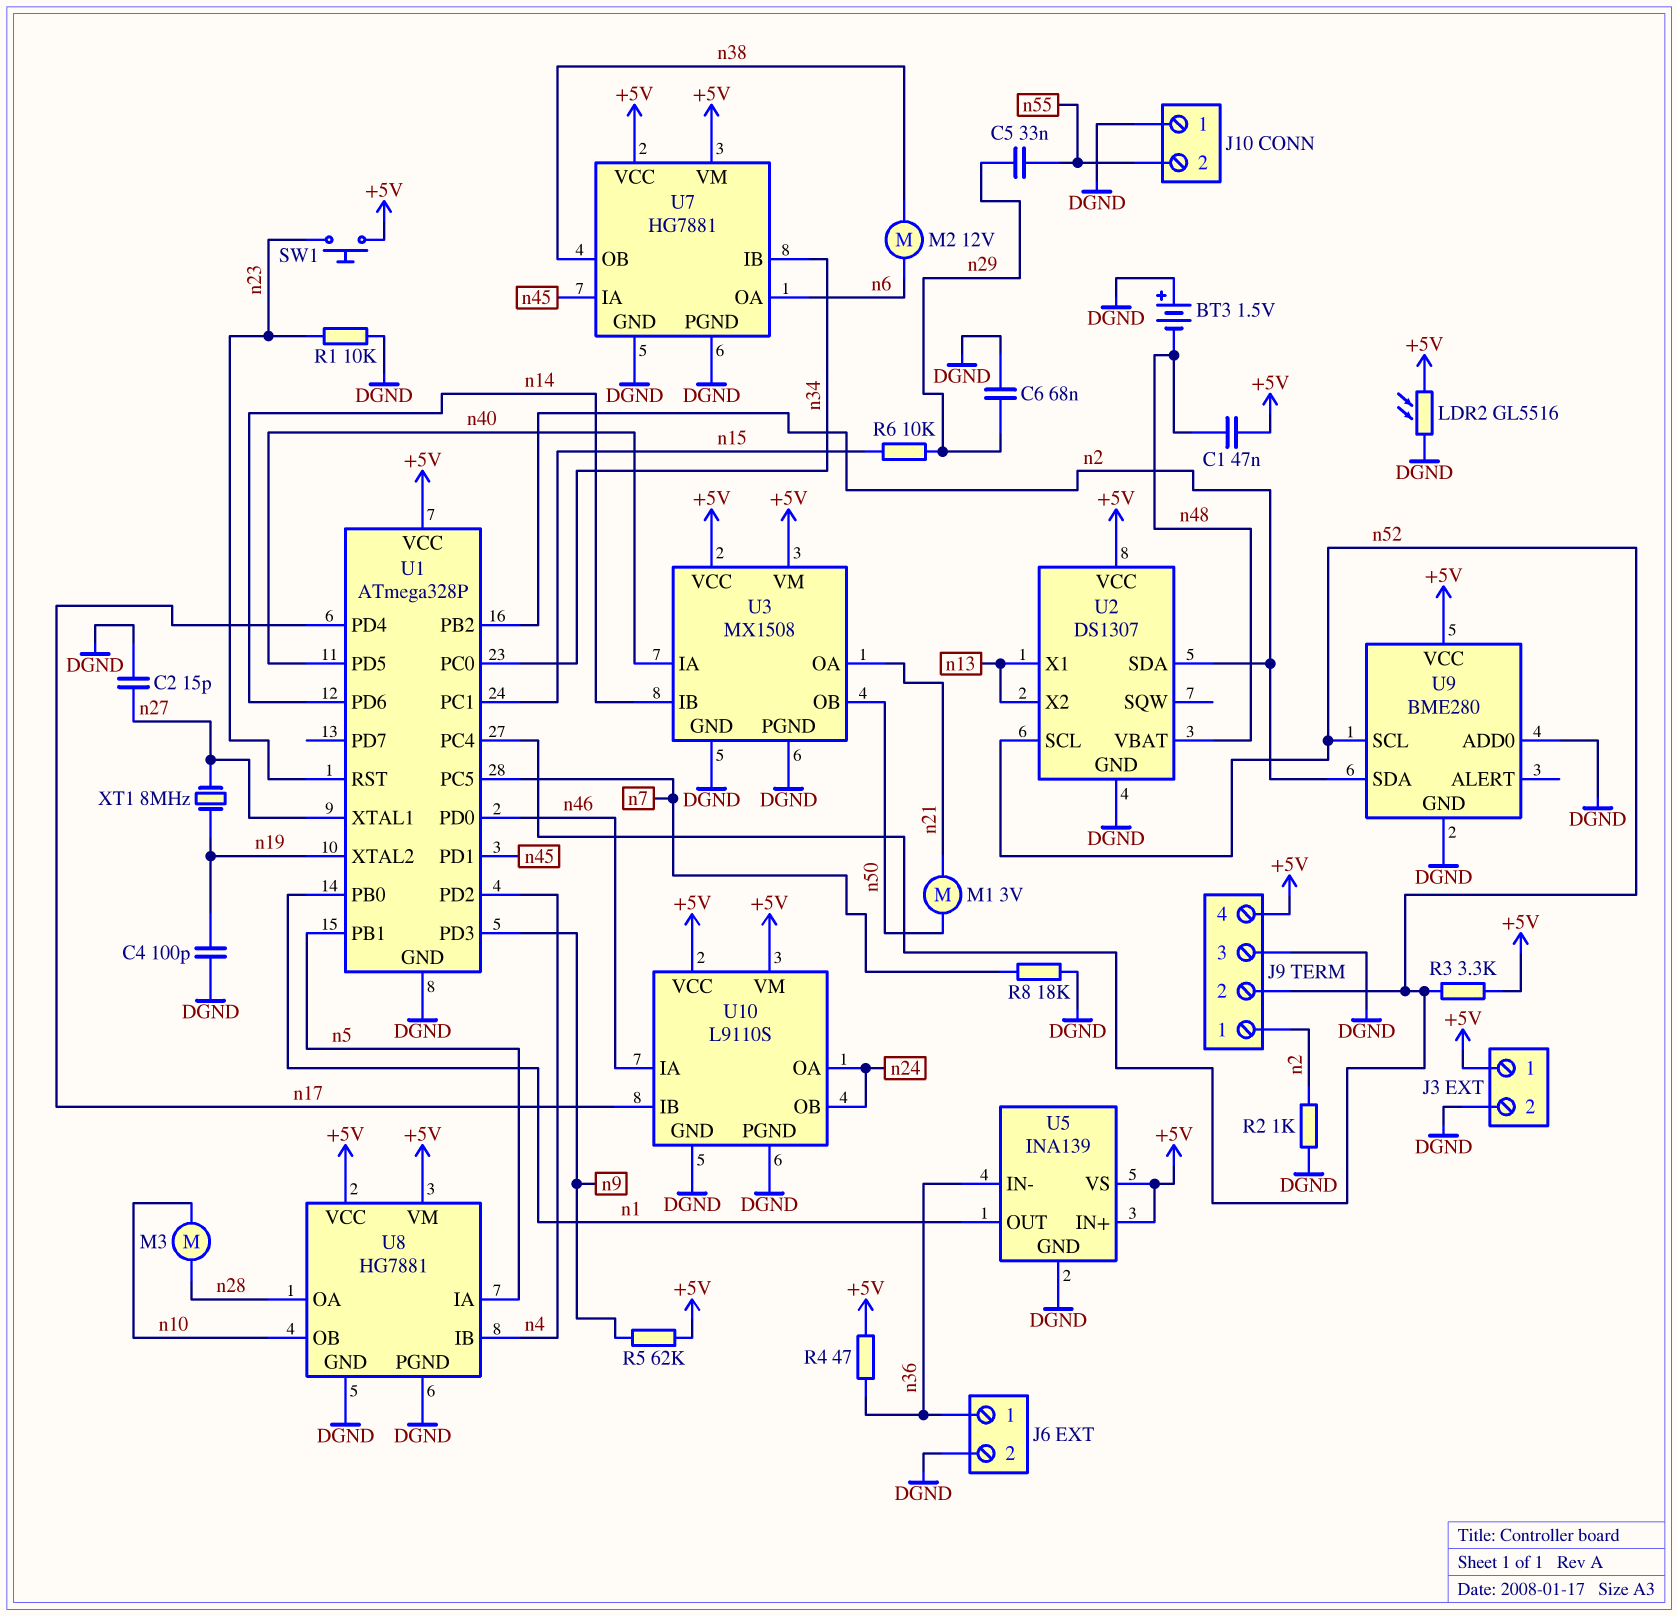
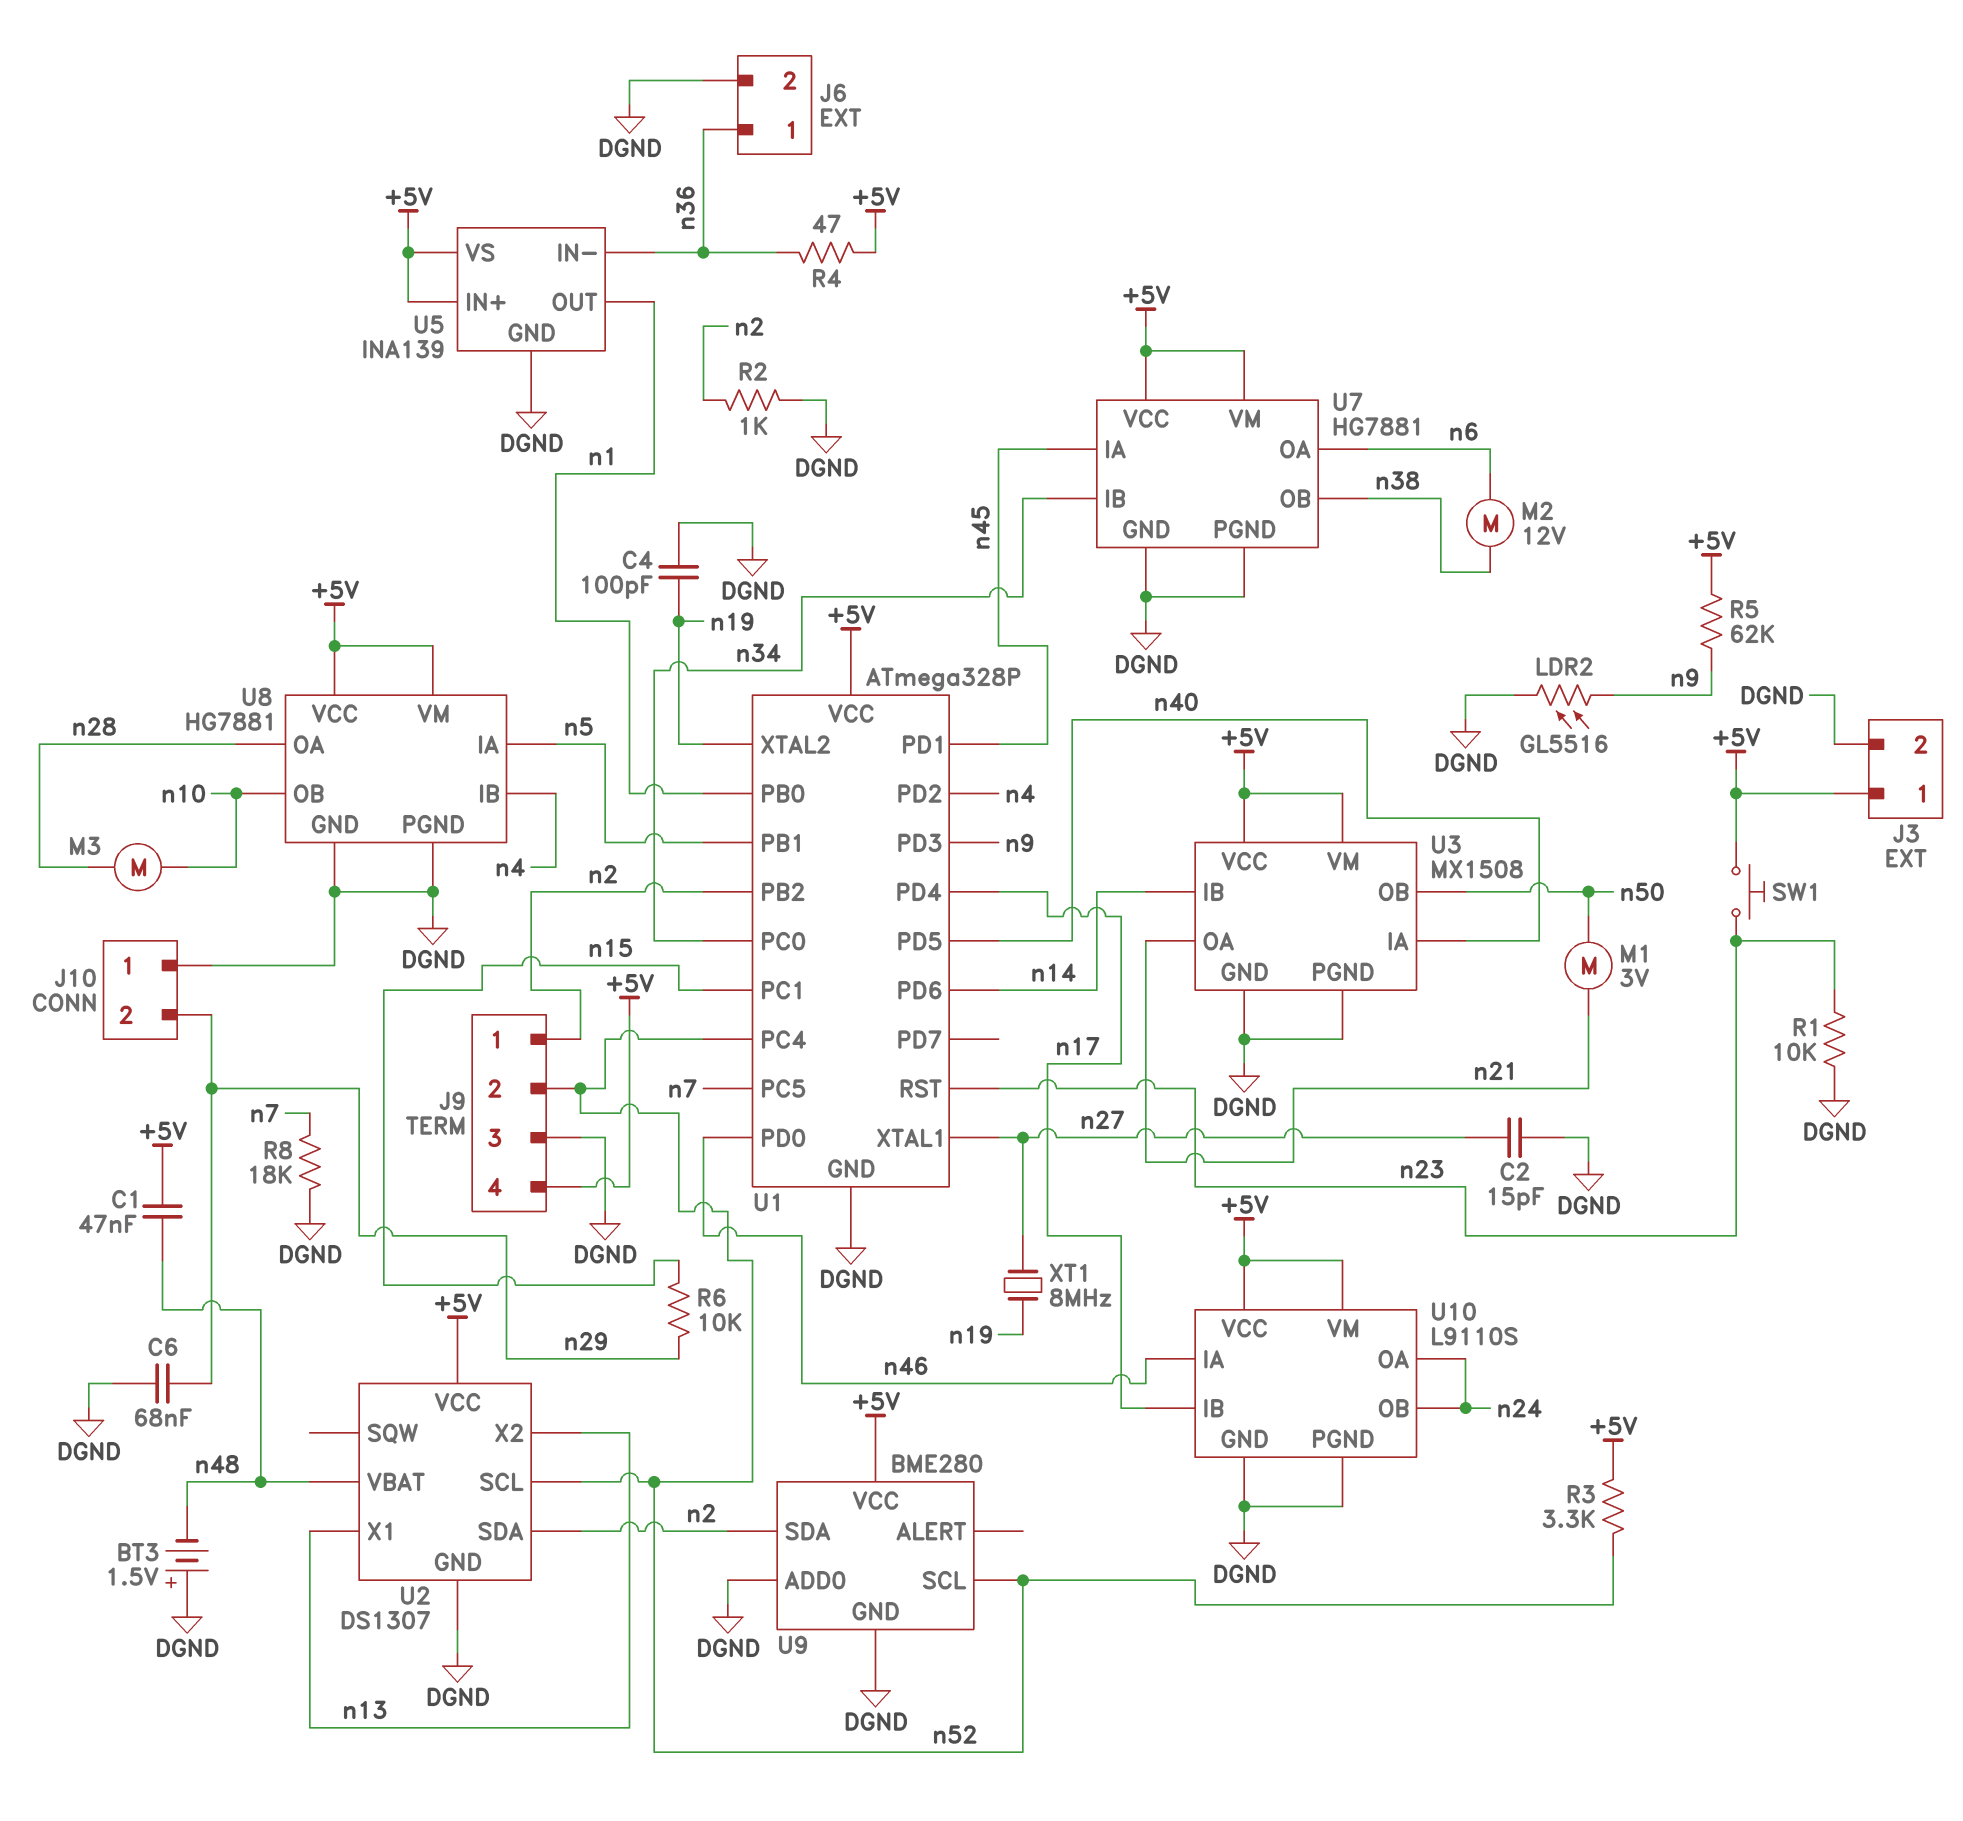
C5: 33nF (n29, n55) -> none
J10 pin 2: n55 -> n29
LDR2: GL5516 (+5V, DGND) -> GL5516 (DGND, n9)

